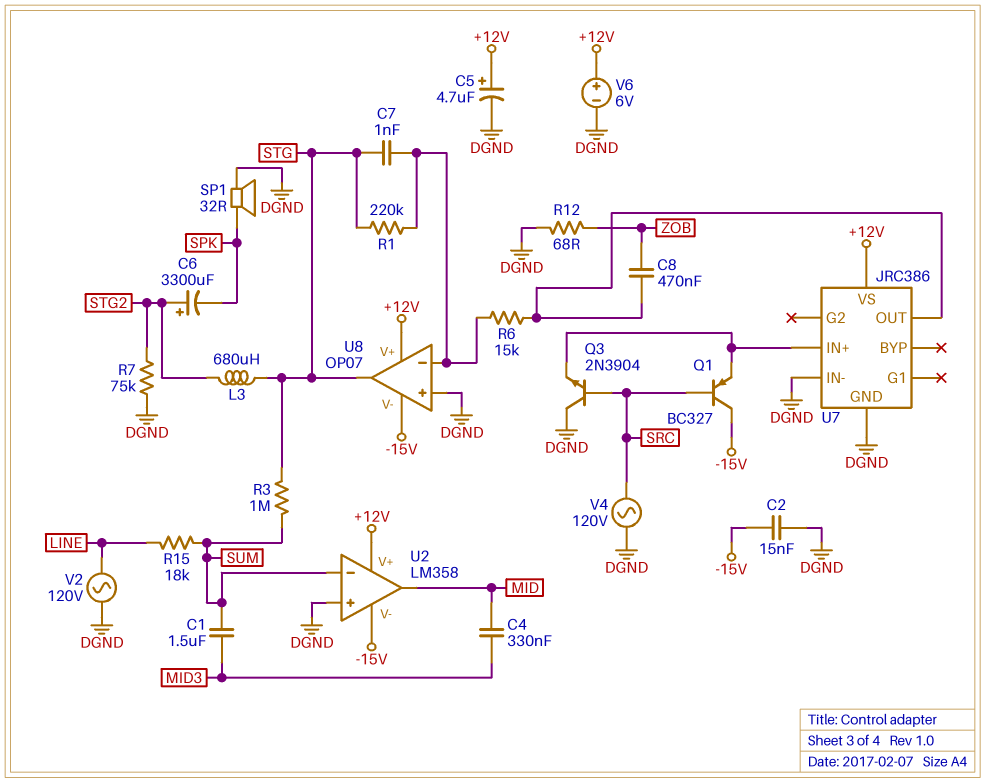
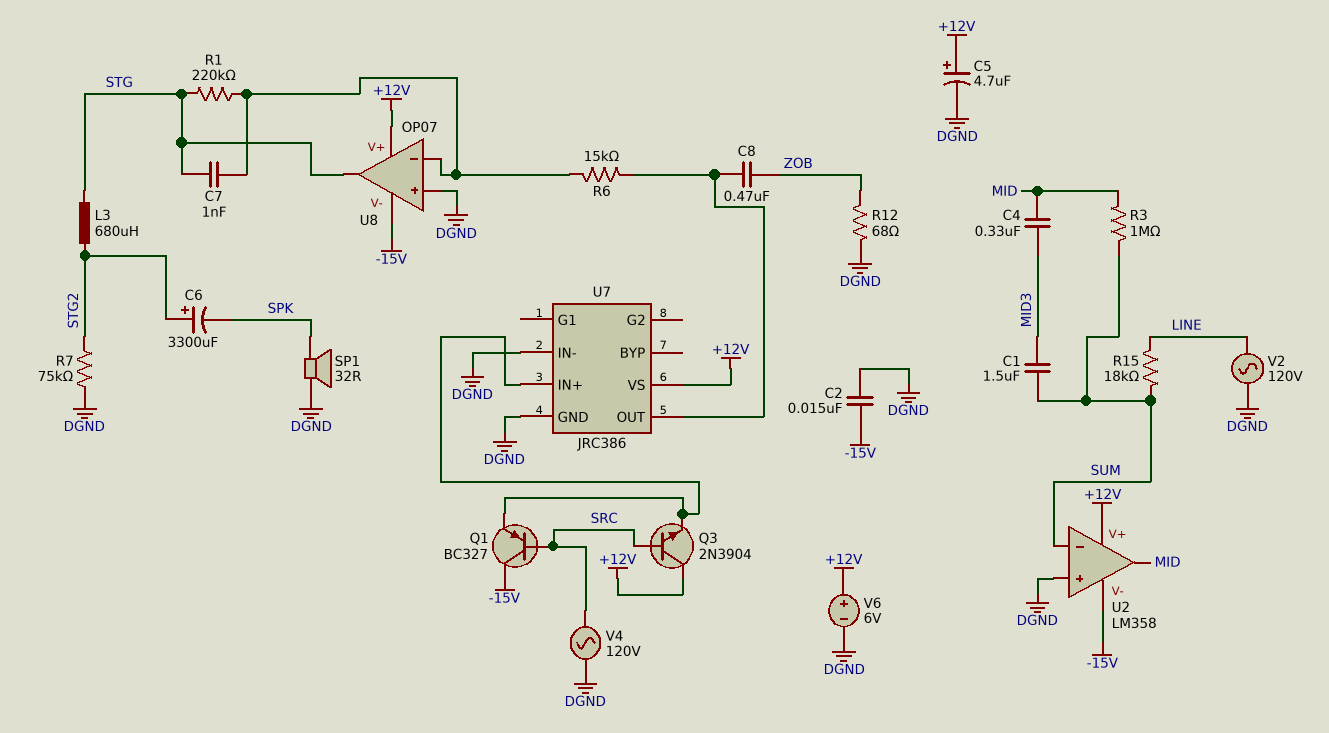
Q3: NPN 2N3904 (B SRC, C DGND, E U7/IN+) -> NPN 2N3904 (B SRC, C +12V, E U7/IN+)
R3: 1M (STG, SUM) -> 1M (MID, SUM)

